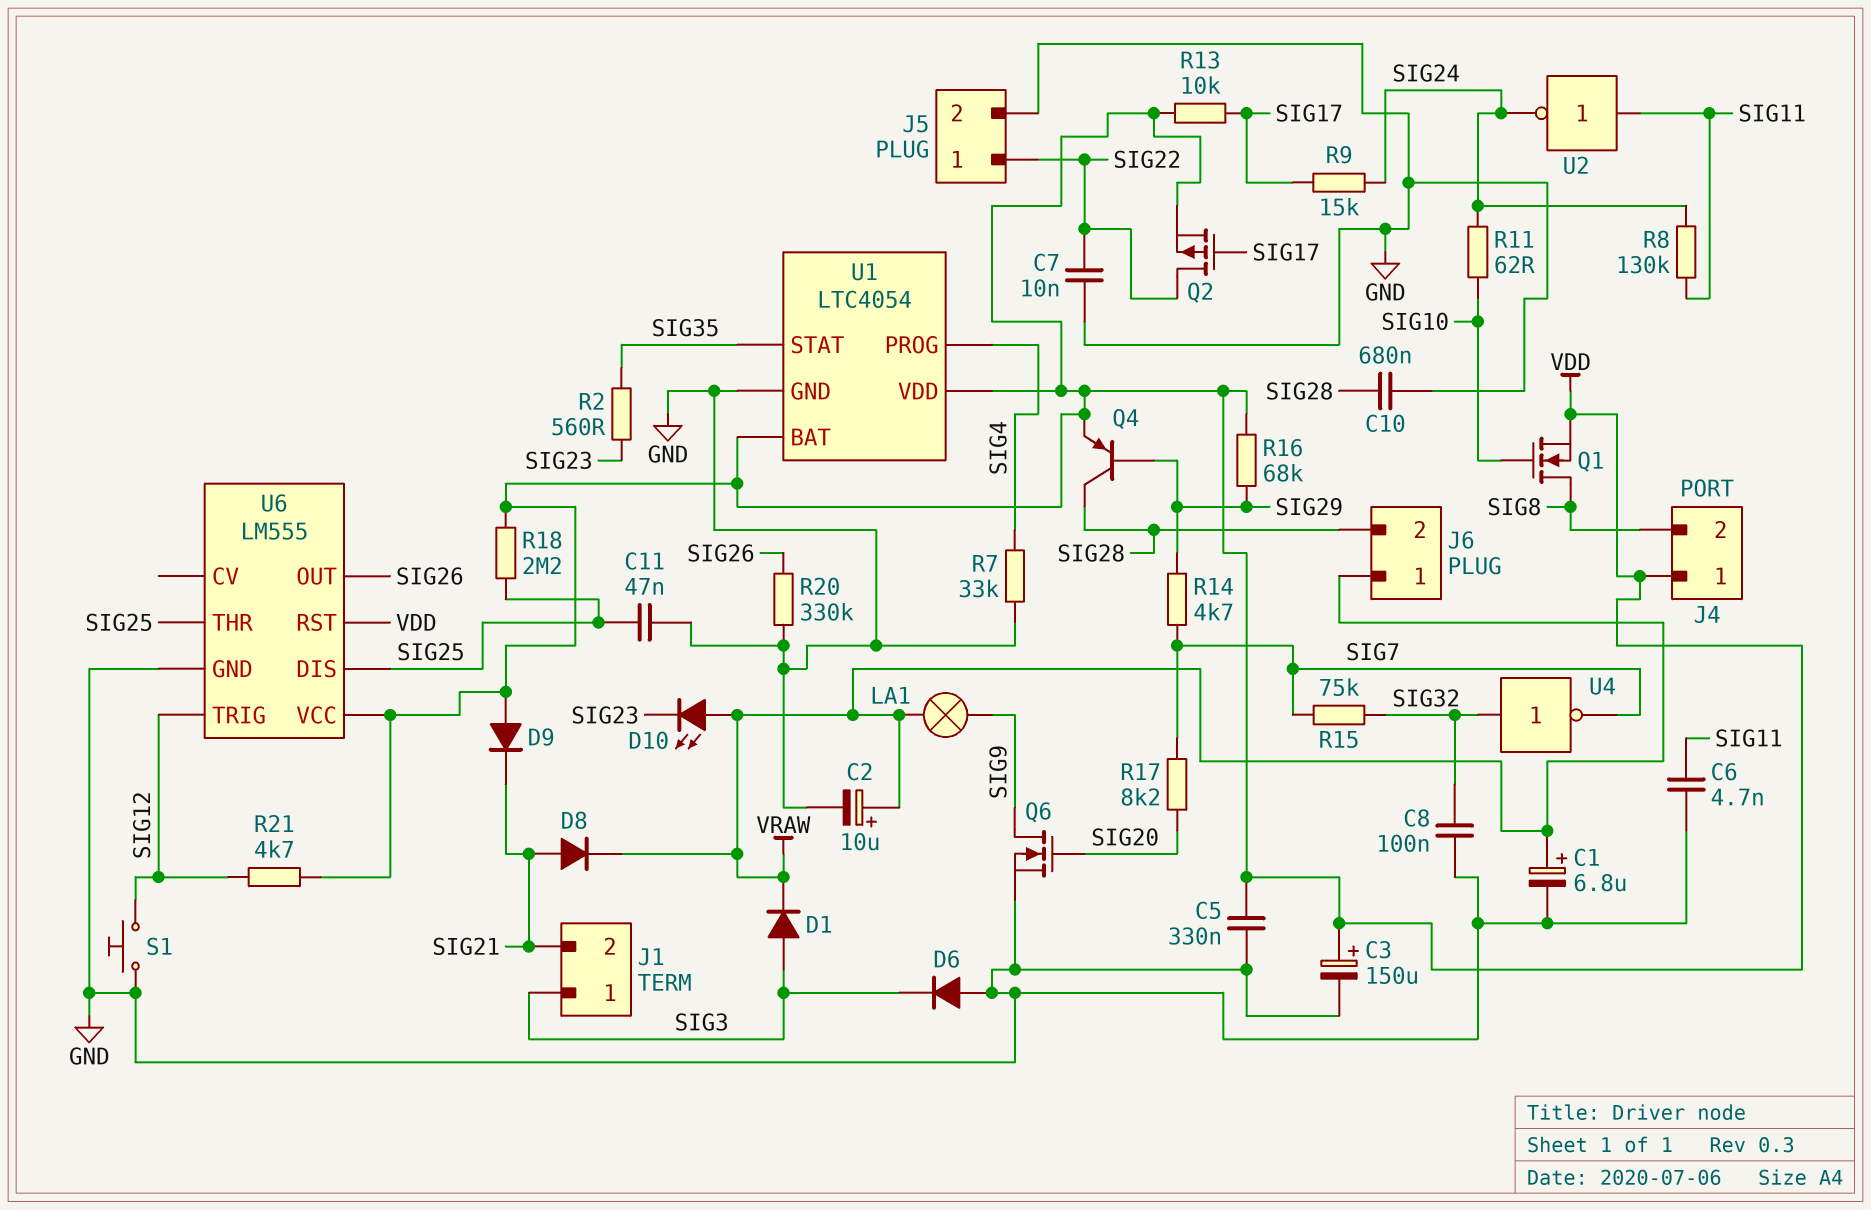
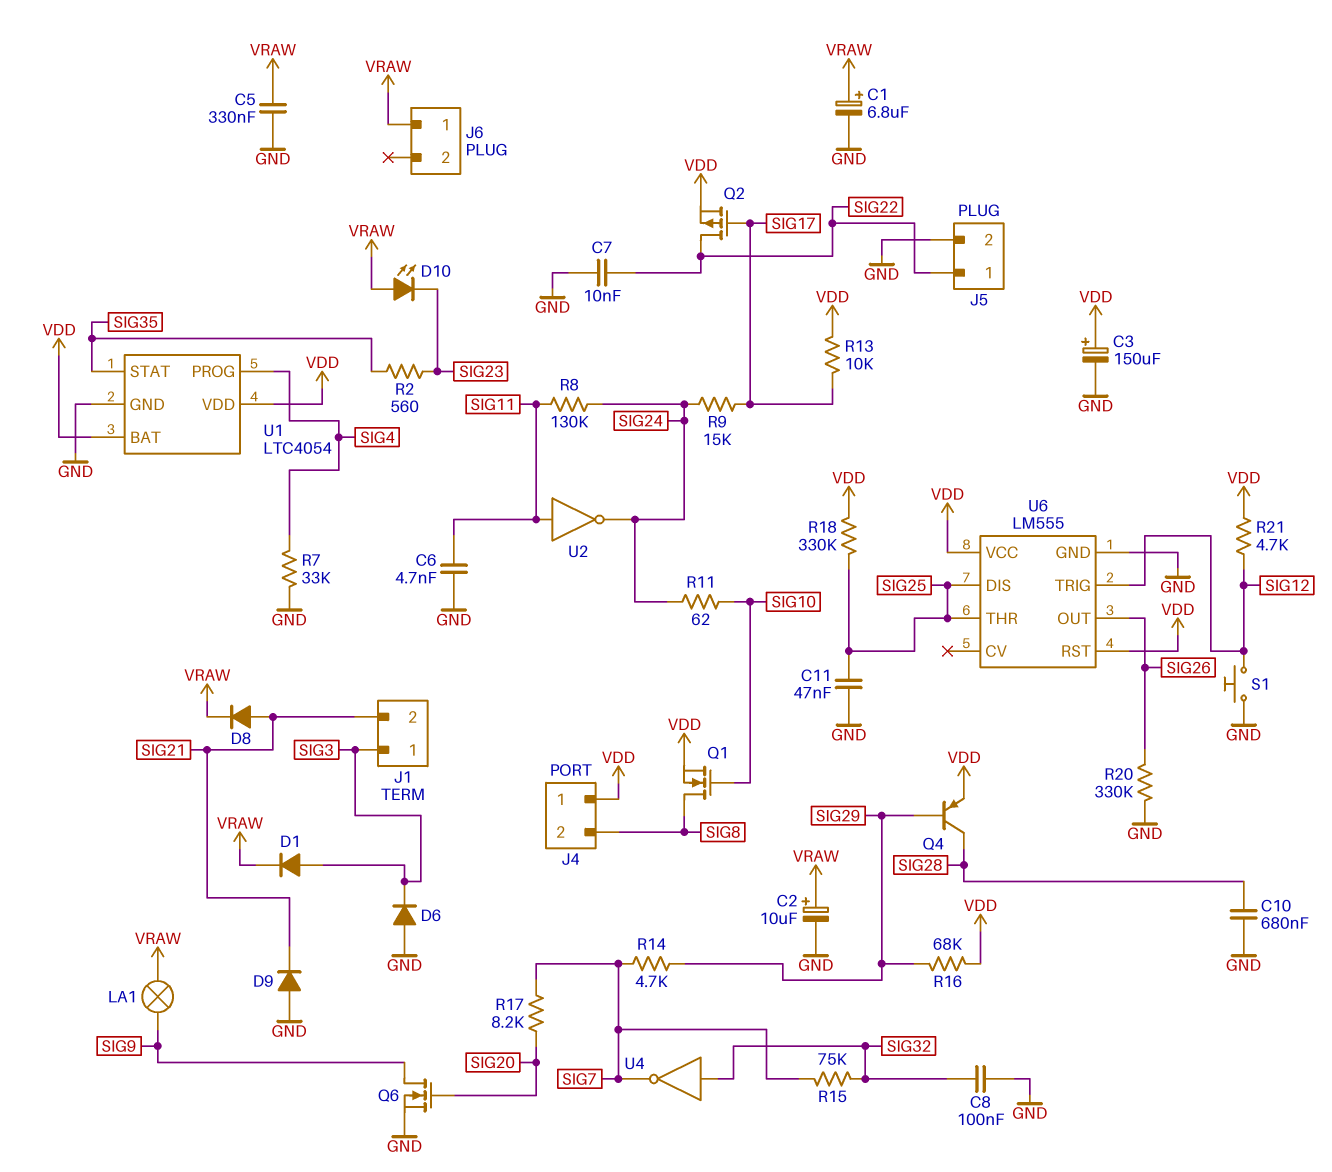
C5: 330nF (GND, VDD) -> 330nF (GND, VRAW)
D9: diode (A VDD, K SIG21) -> diode (A GND, K SIG21)
J6 pin 2: SIG28 -> none
R18: 2.2M (SIG25, VDD) -> 330k (SIG25, VDD)

